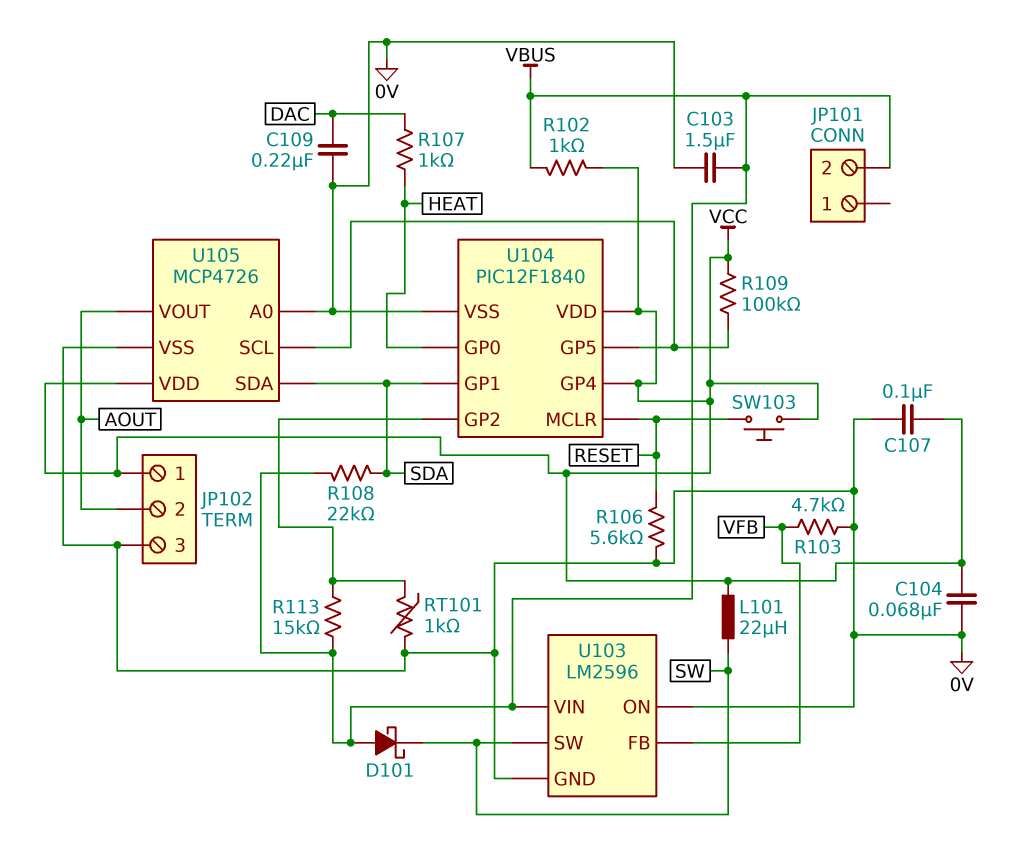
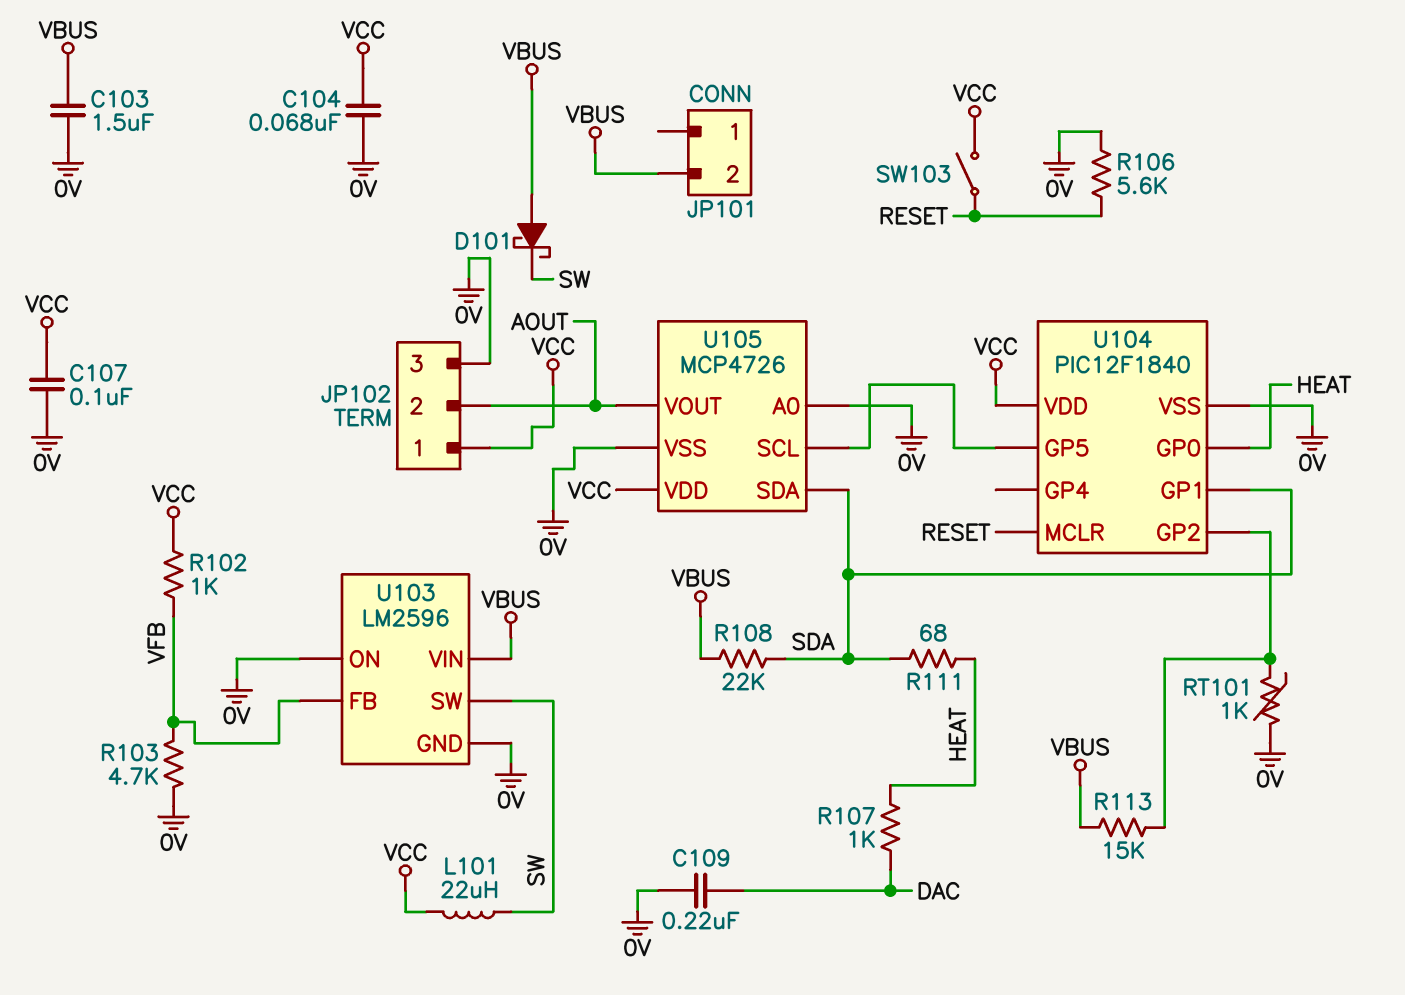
R102: 1k (VBUS, VCC) -> 1k (VCC, VFB)
R109: 100k (U104/GP5, VCC) -> none
R111: none -> 68 (HEAT, SDA)
SW103: button (RESET, VCC) -> switch (RESET, VCC)
U104 pin GP4: VCC -> none

